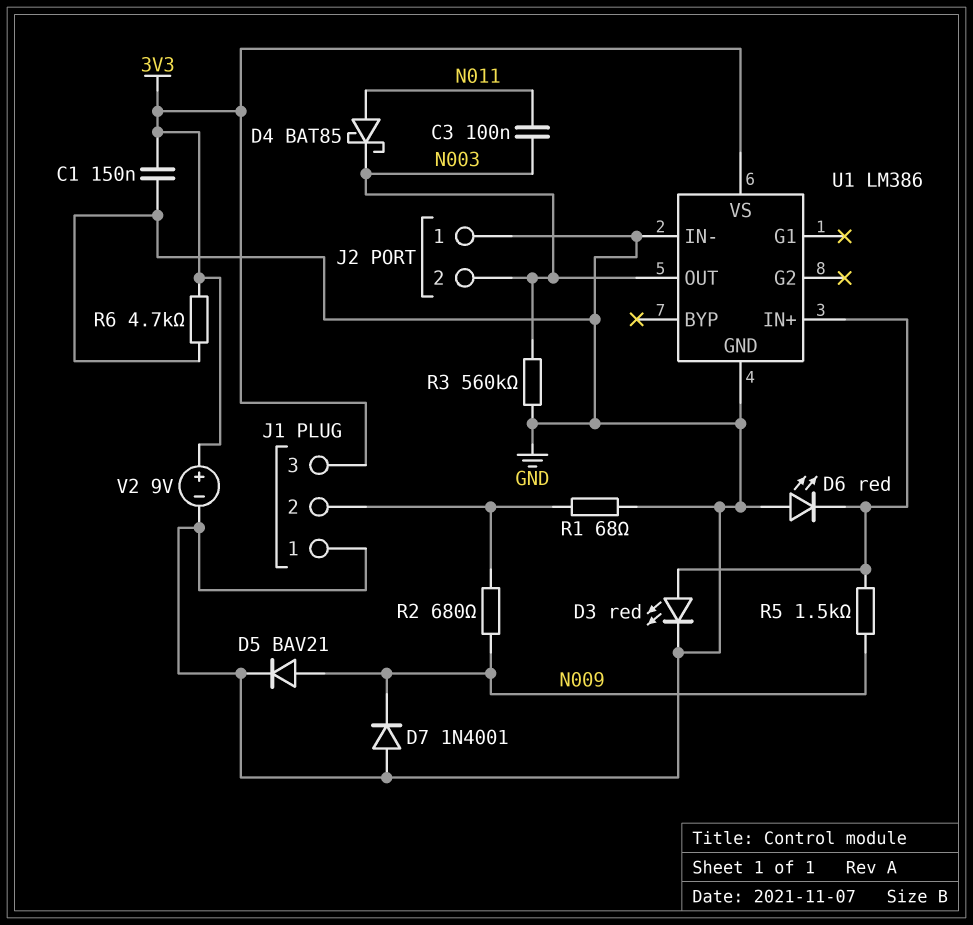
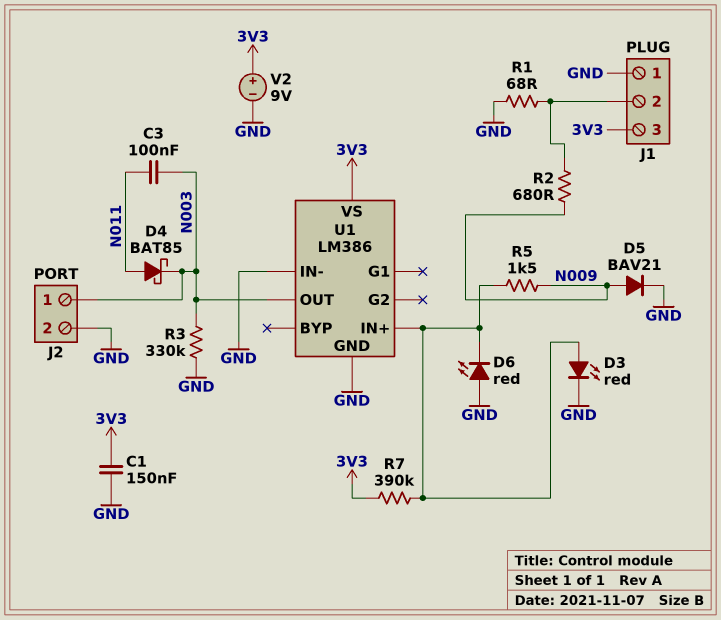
D7: diode 1N4001 (A GND, K N009) -> none
J2 pin 1: GND -> N003
J2 pin 2: N003 -> GND
R3: 560k (GND, N003) -> 330k (GND, N003)
R6: 4.7k (3V3, GND) -> none
R7: none -> 390k (3V3, U1/IN+)

